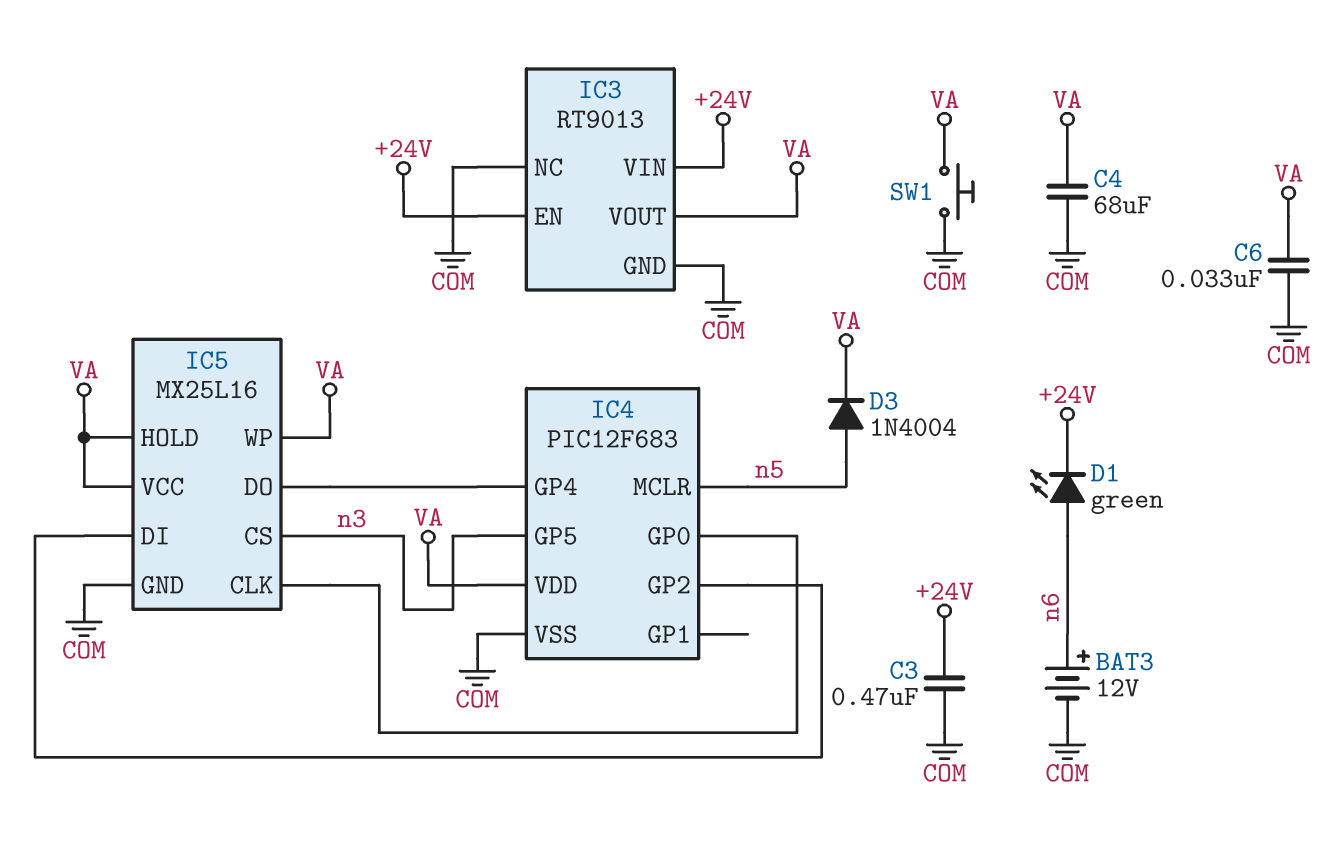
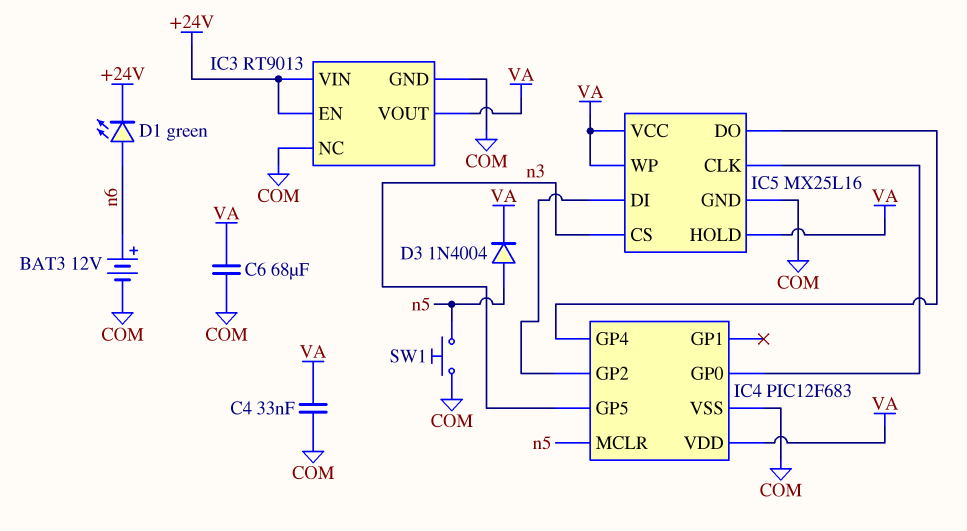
C3: 470nF (+24V, COM) -> none
C4: 68uF (COM, VA) -> 33nF (COM, VA)
C6: 33nF (COM, VA) -> 68uF (COM, VA)
SW1: button (COM, VA) -> button (COM, n5)

